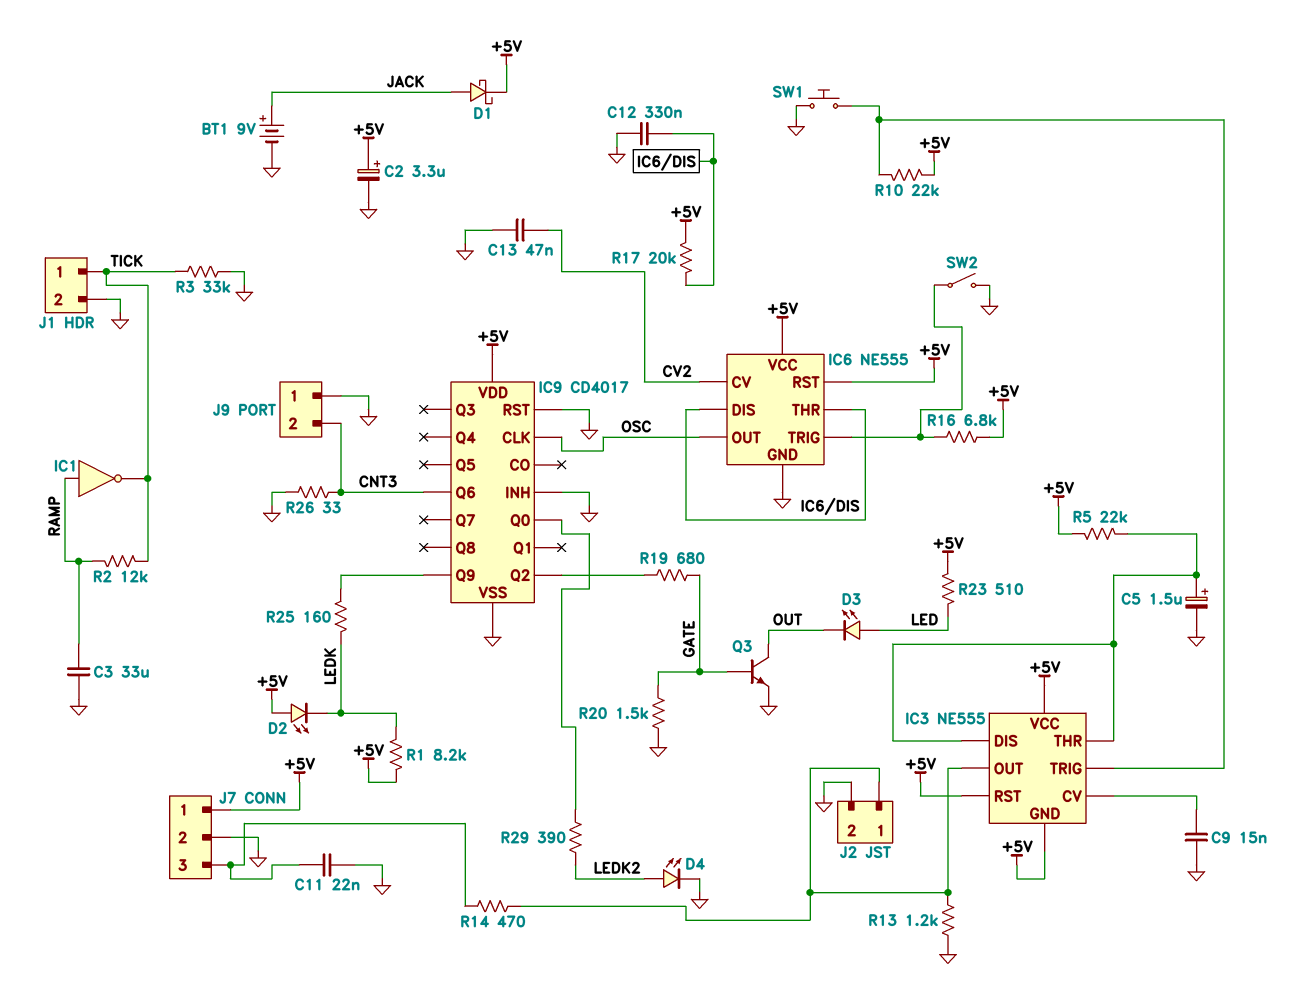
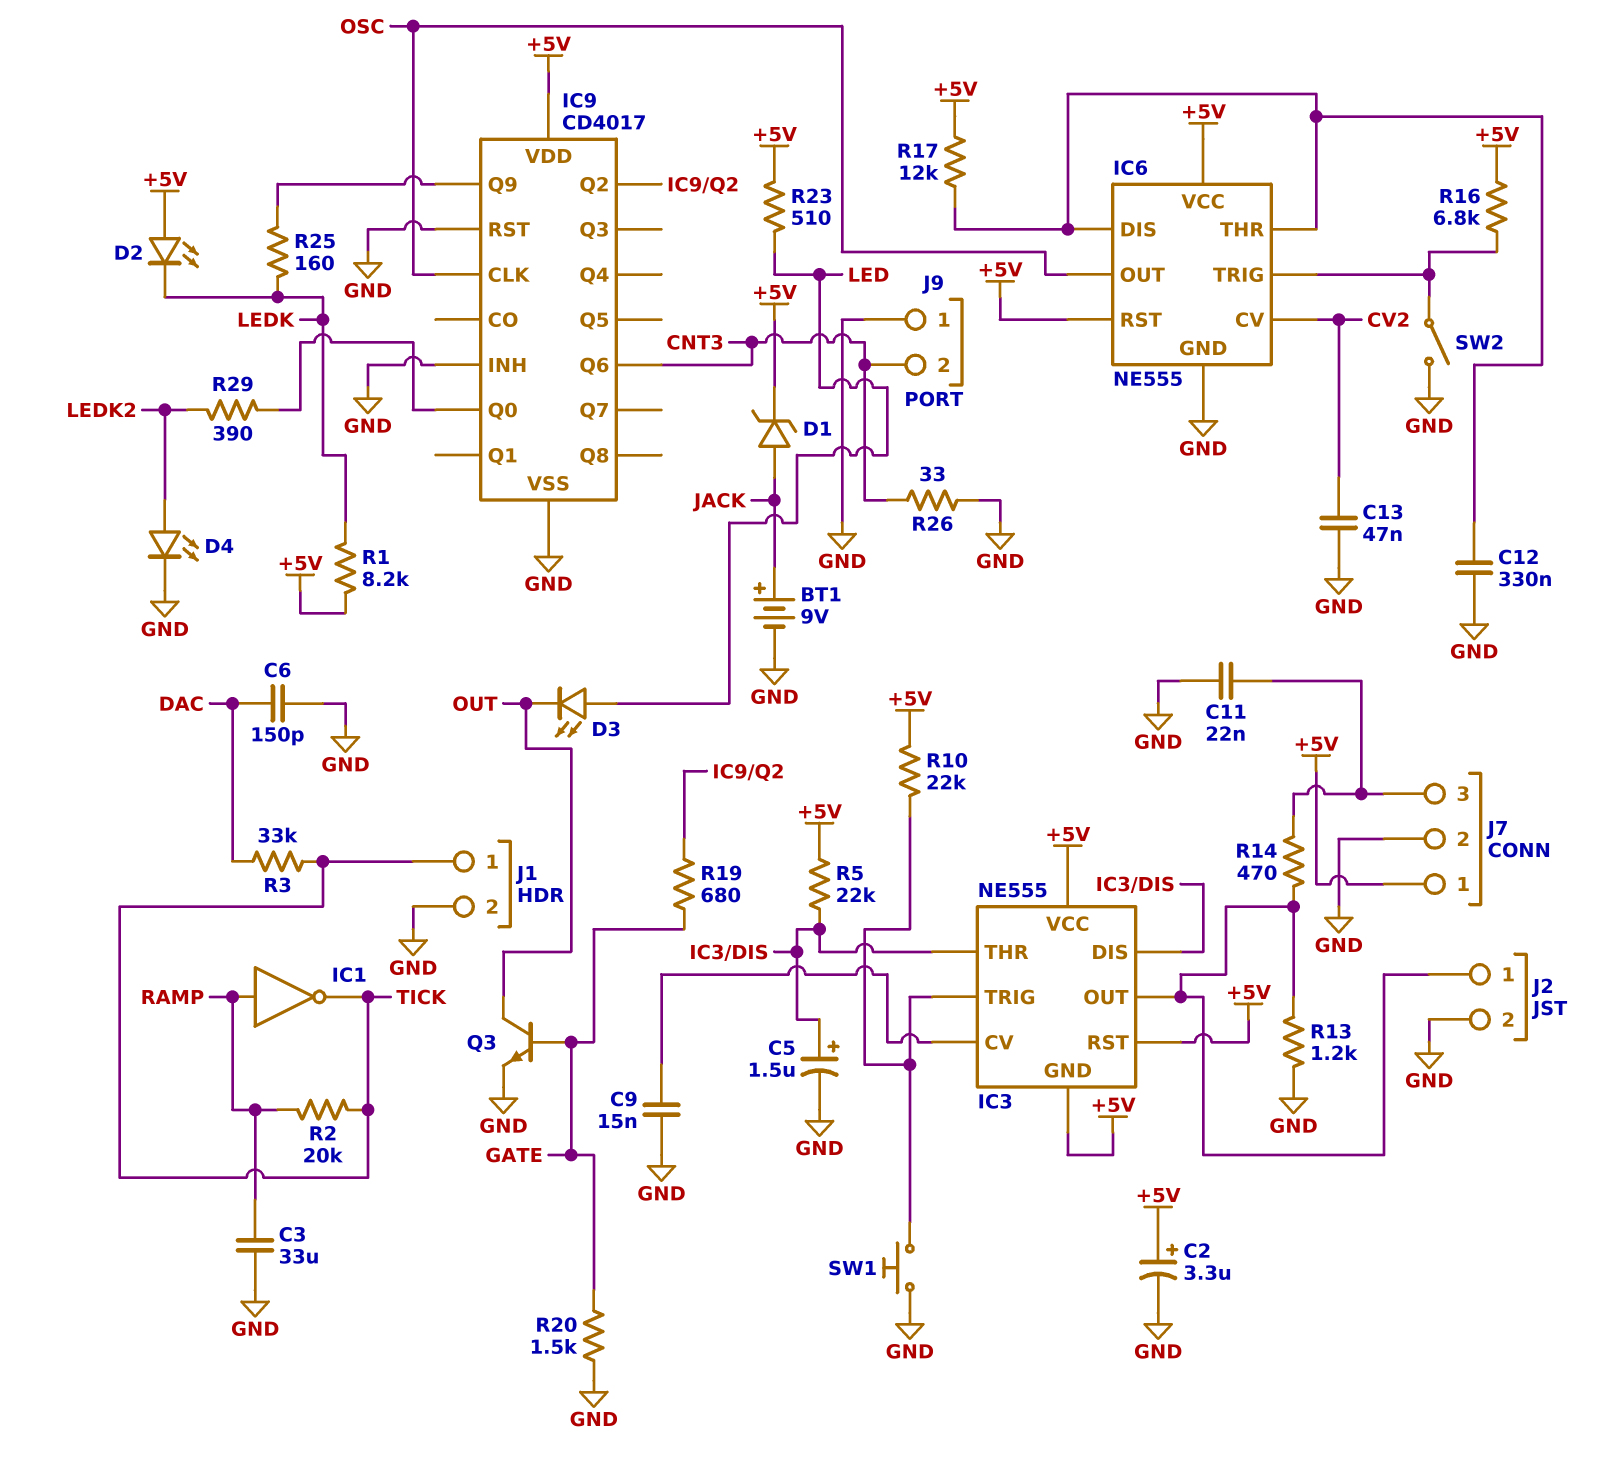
C6: none -> 150pF (DAC, GND)
D1: schottky (A JACK, K +5V) -> zener (A JACK, K +5V)
R2: 12k (RAMP, TICK) -> 20k (RAMP, TICK)
R3: 33k (GND, TICK) -> 33k (DAC, TICK)
R17: 20k (+5V, IC6/DIS) -> 12k (+5V, IC6/DIS)

